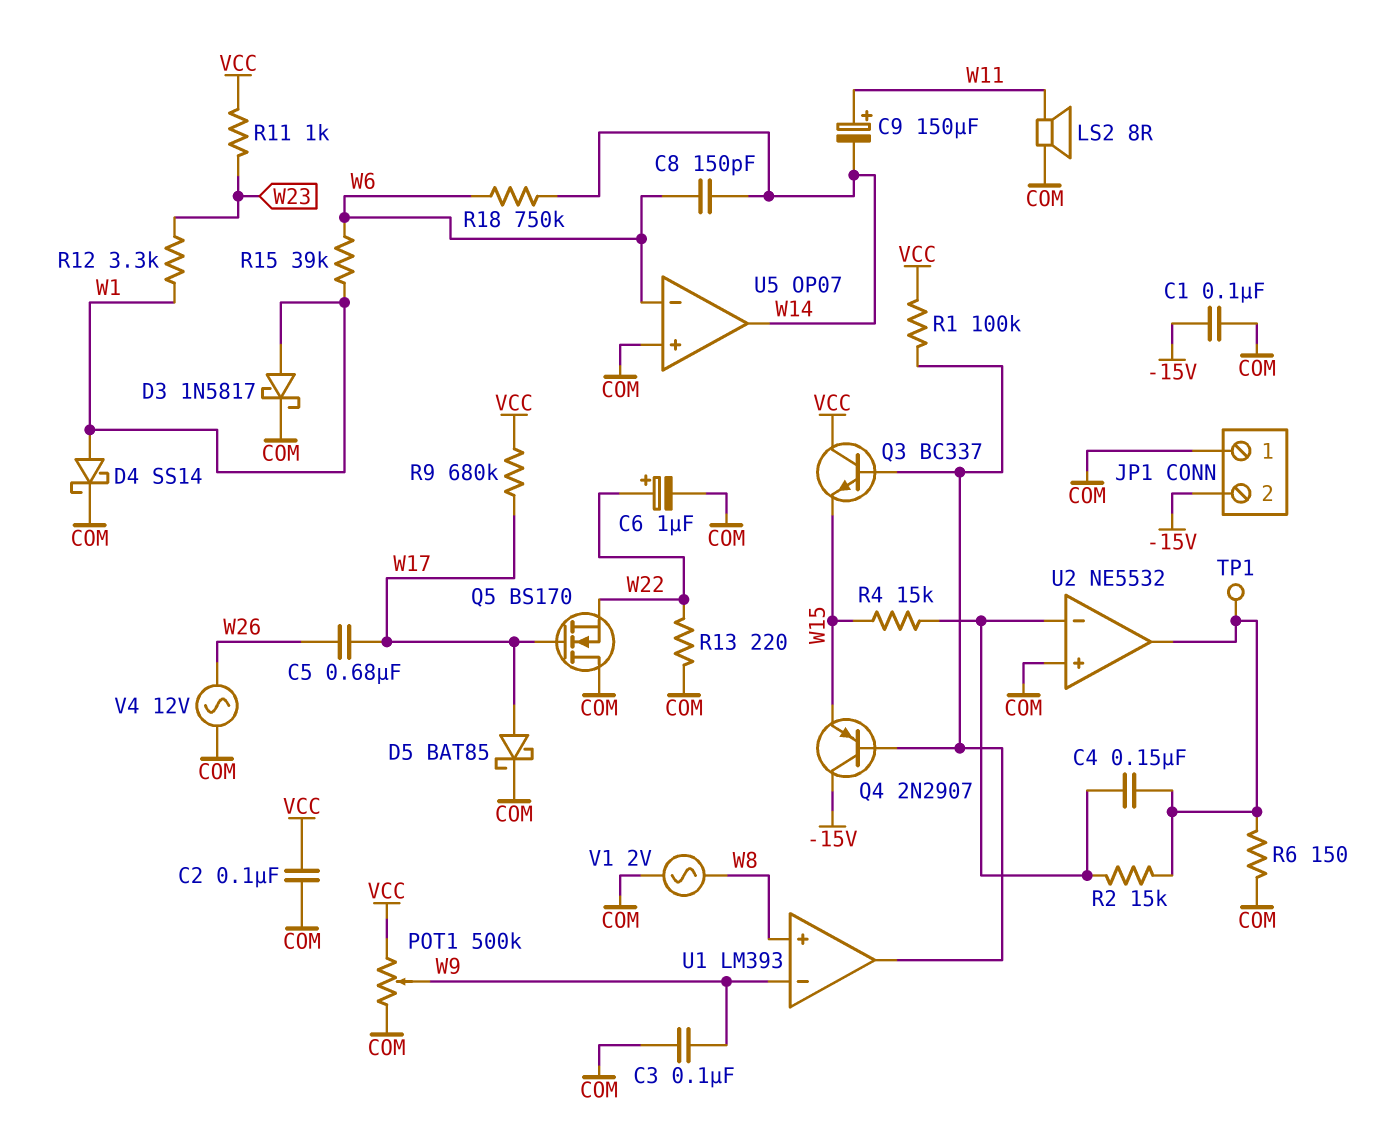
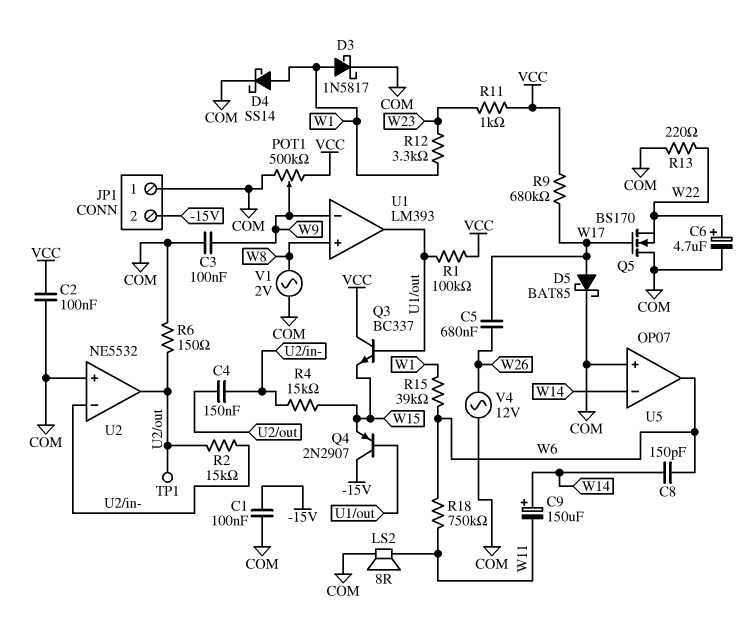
C6: 1uF (plus W22, minus COM) -> 4.7uF (plus W22, minus COM)
C9: 150uF (plus W11, minus W14) -> 150uF (plus W14, minus W11)
R18: 750k (W6, W14) -> 750k (W6, W11)
U5 pin in-: W6 -> W14
U5 pin out: W14 -> W6

